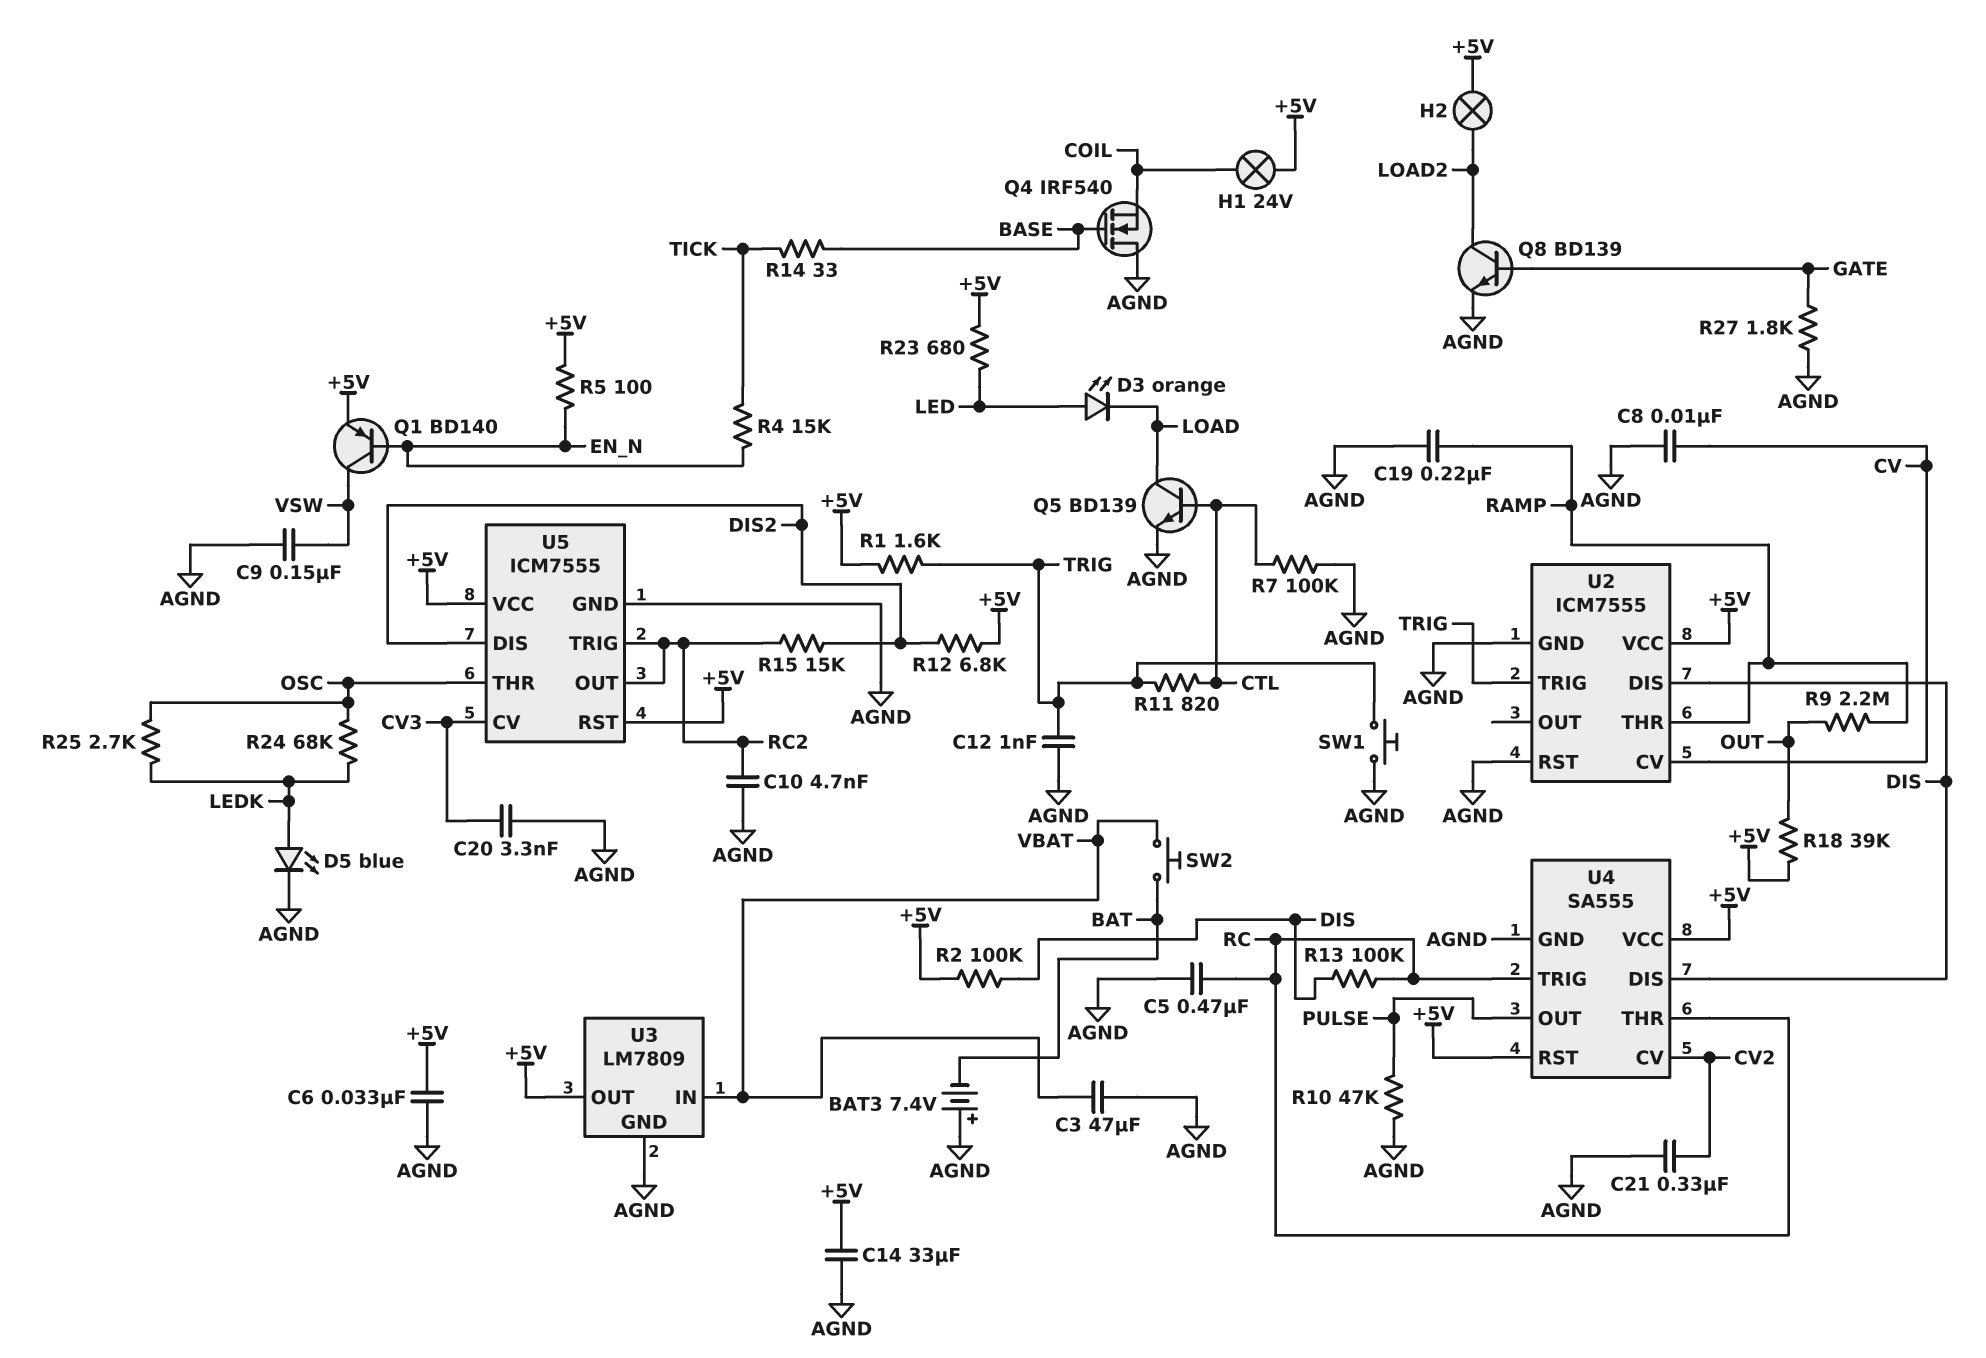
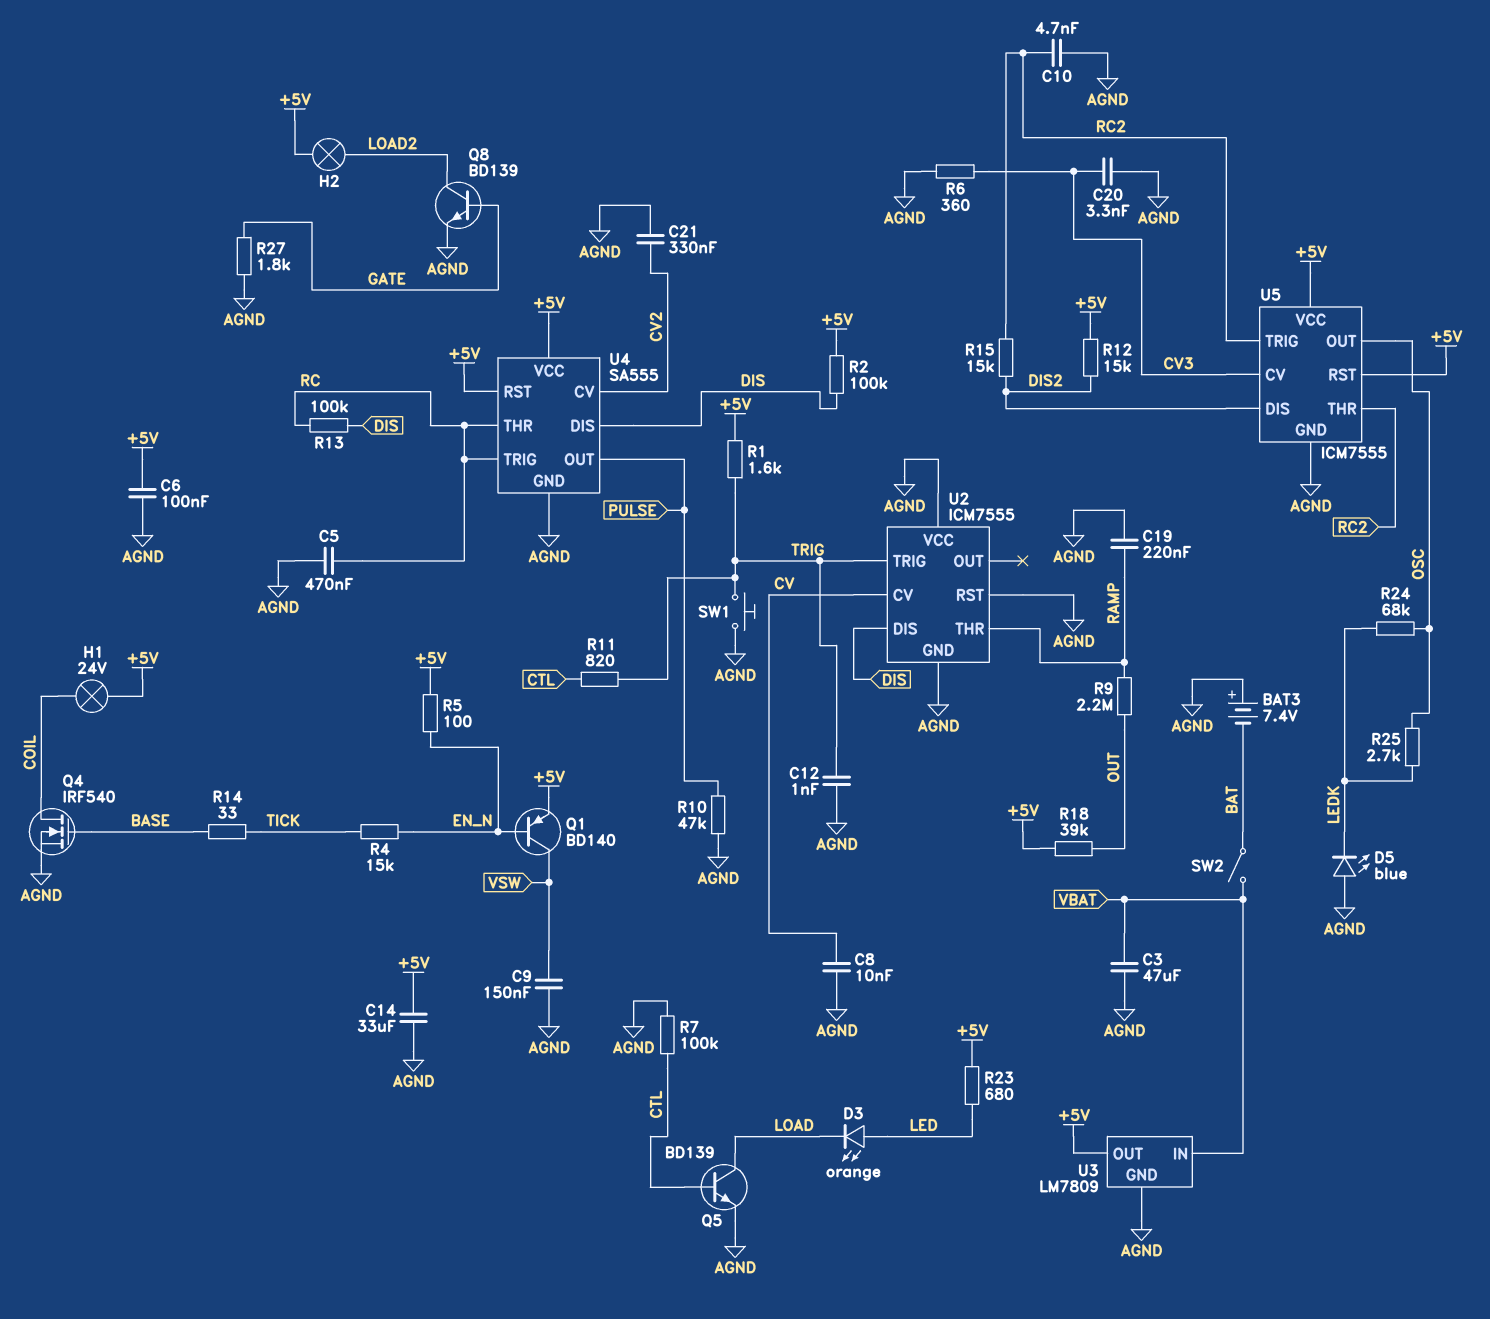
C6: 33nF (+5V, AGND) -> 100nF (+5V, AGND)
D5: LED blue (A LEDK, K AGND) -> LED blue (A AGND, K LEDK)
Q4: NMOS IRF540 (G BASE, D AGND, S COIL) -> NMOS IRF540 (G BASE, D COIL, S AGND)
R6: none -> 360 (AGND, CV3)
R12: 6.8k (+5V, DIS2) -> 15k (+5V, DIS2)
SW2: button (BAT, VBAT) -> switch (BAT, VBAT)
U2 pin VCC: +5V -> AGND
U5 pin OUT: RC2 -> OSC
U5 pin THR: OSC -> RC2

